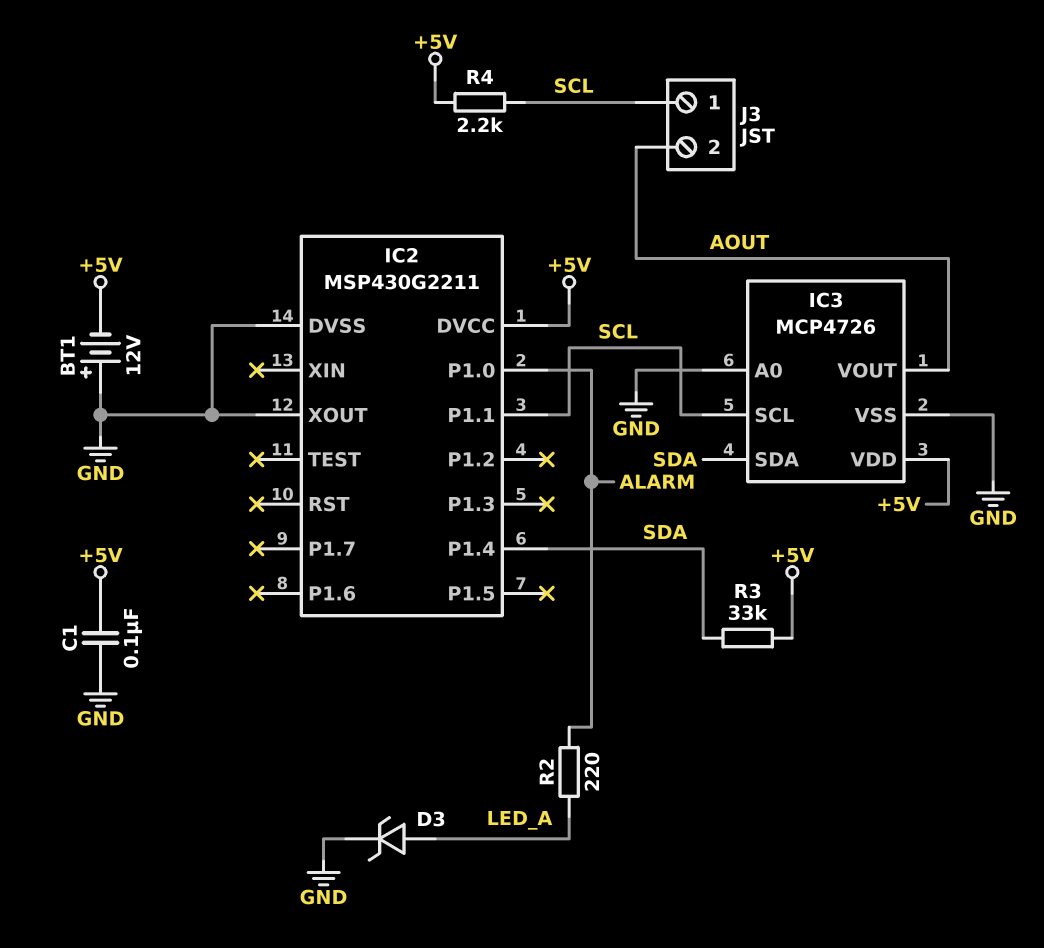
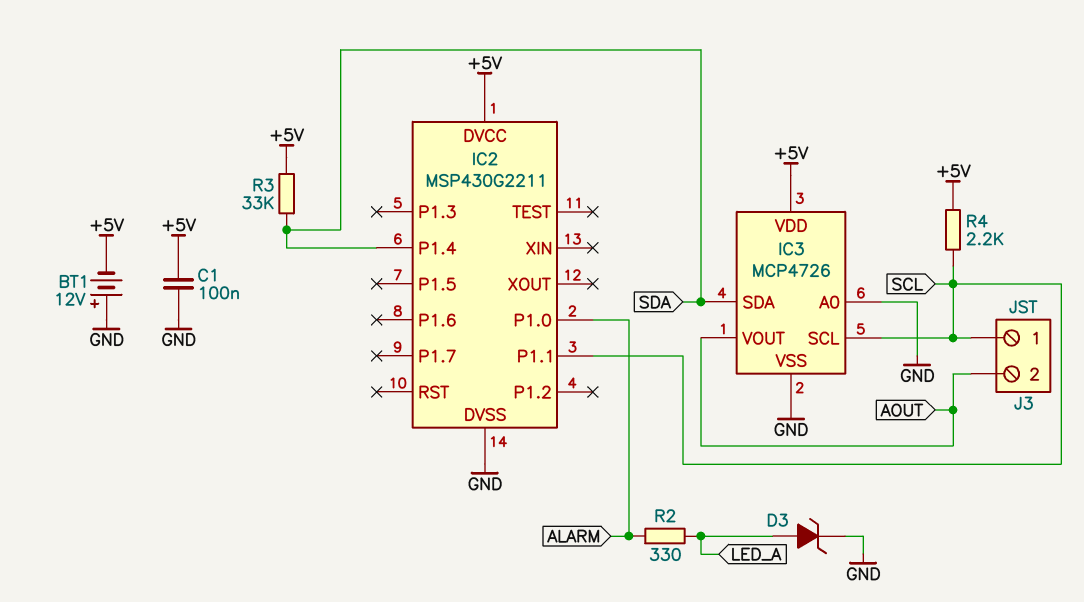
IC2 pin XOUT: GND -> none
R2: 220 (ALARM, LED_A) -> 330 (ALARM, LED_A)

